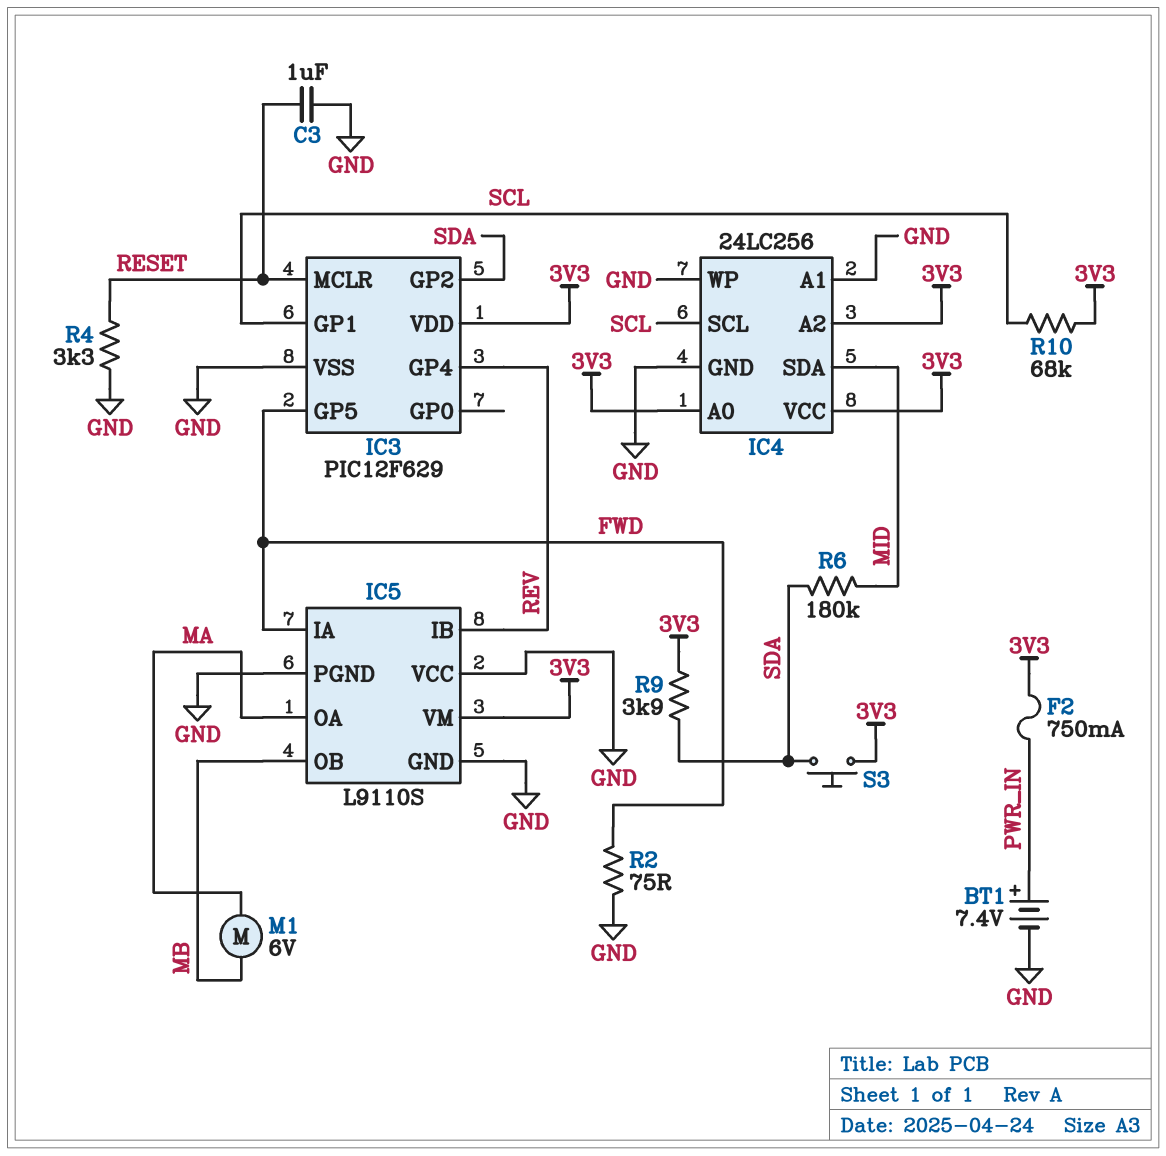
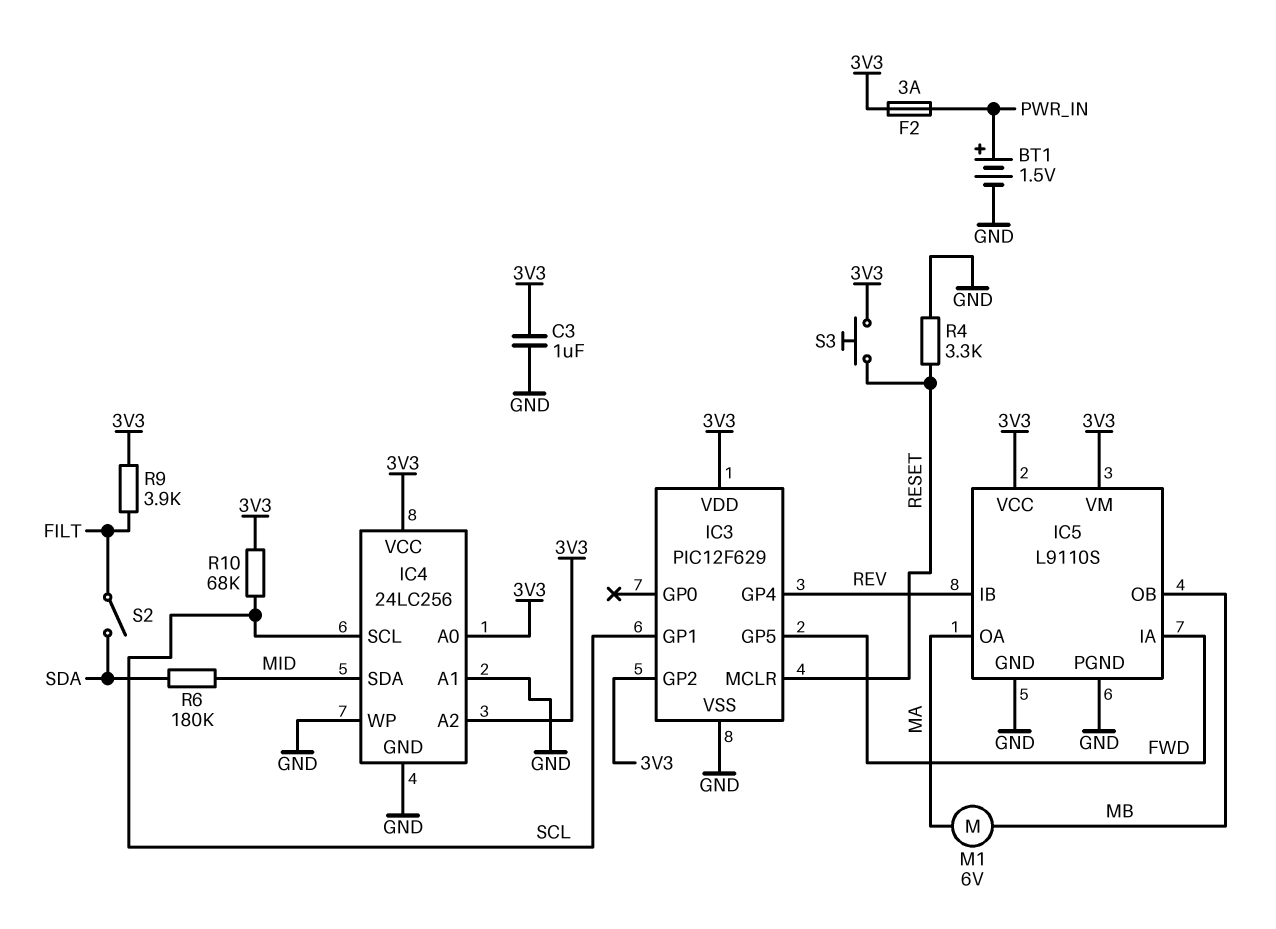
BT1: 7.4V (plus PWR_IN, minus GND) -> 1.5V (plus PWR_IN, minus GND)
C3: 1uF (GND, RESET) -> 1uF (3V3, GND)
F2: 750mA (3V3, PWR_IN) -> 3A (3V3, PWR_IN)
IC3 pin GP2: SDA -> 3V3
IC5 pin VCC: GND -> 3V3
R2: 75 (FWD, GND) -> none
R9: 3.9k (3V3, SDA) -> 3.9k (3V3, FILT)
S2: none -> switch (FILT, SDA)
S3: button (3V3, SDA) -> button (3V3, RESET)

